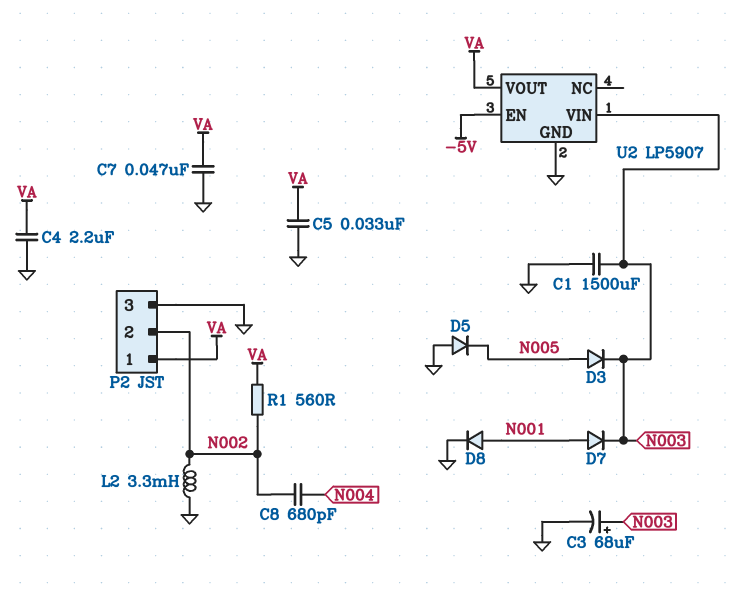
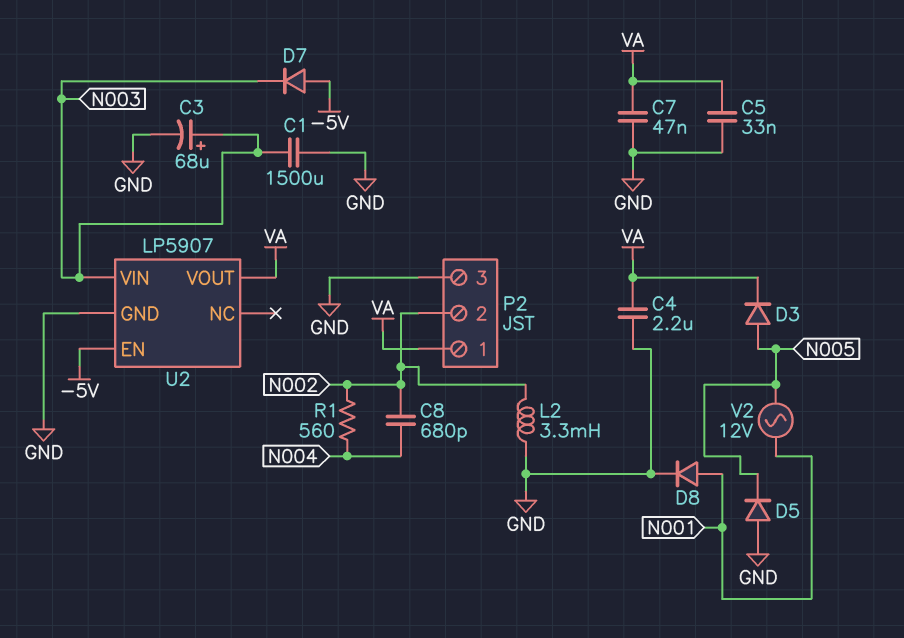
D3: diode (A N005, K N003) -> diode (A N005, K VA)
D7: diode (A N001, K N003) -> diode (A -5V, K N003)
R1: 560 (N002, VA) -> 560 (N002, N004)
V2: none -> AC 12V (N001, N005)

